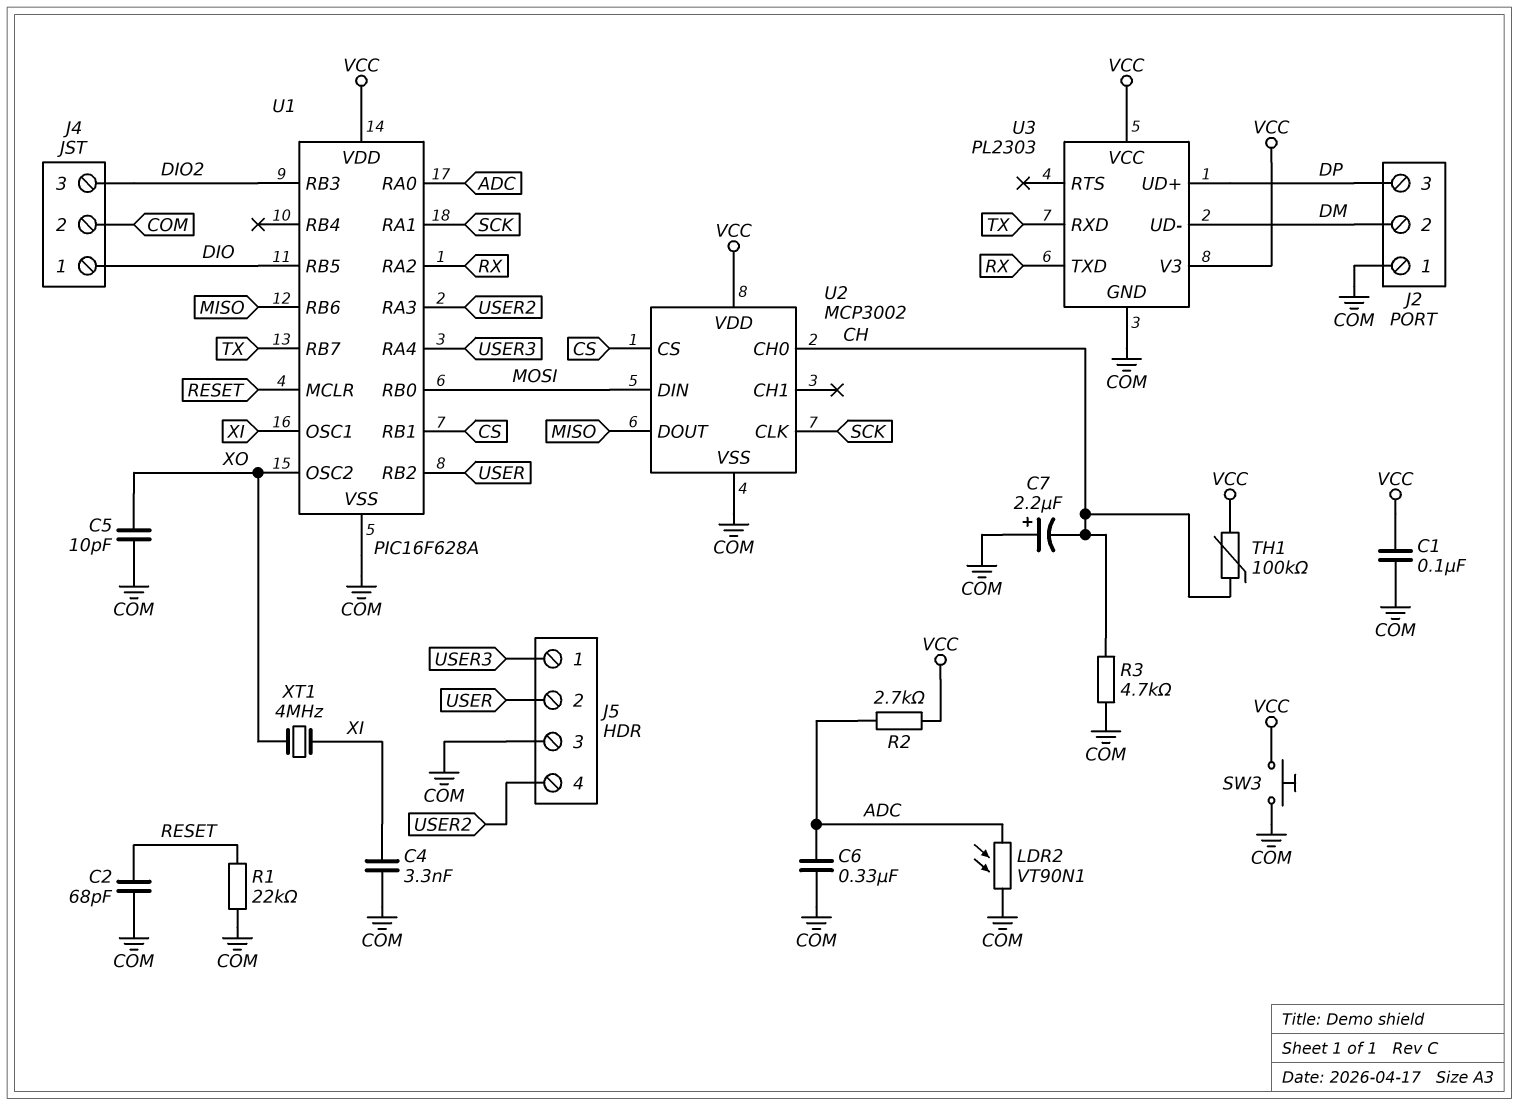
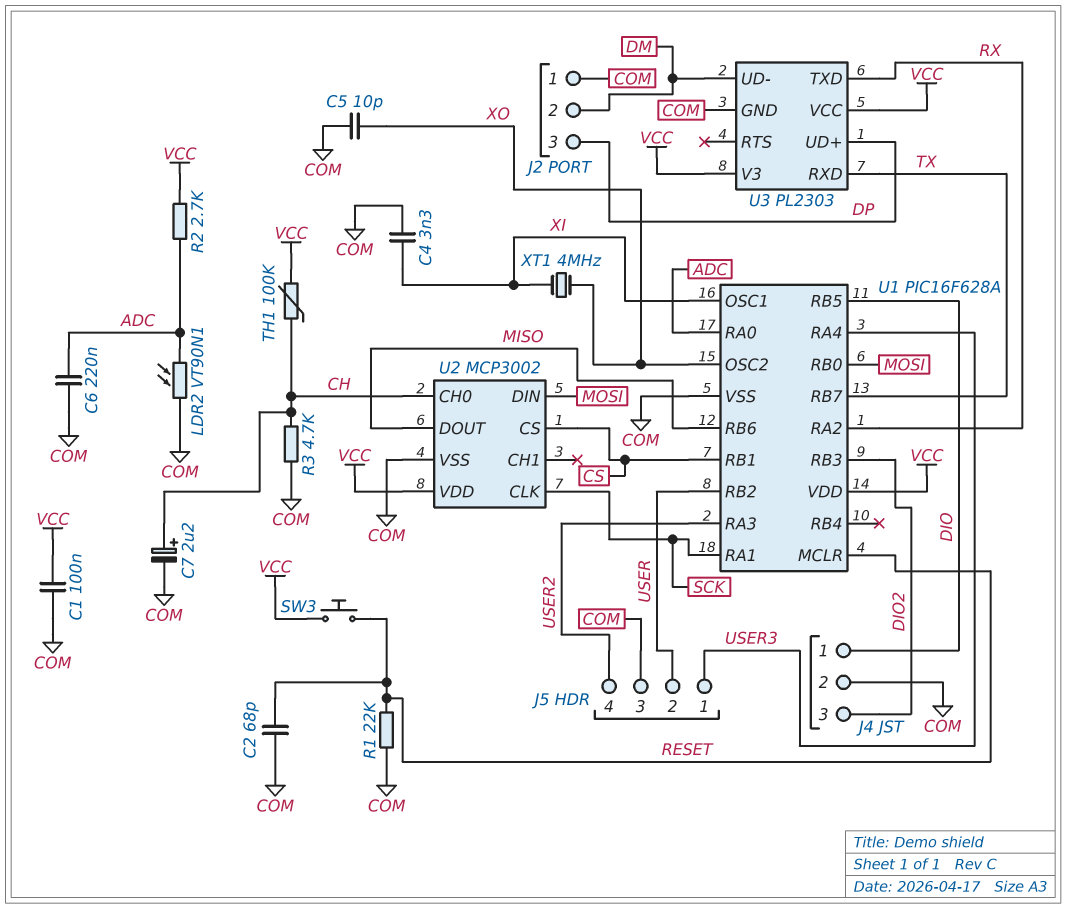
C6: 330nF (ADC, COM) -> 220nF (ADC, COM)
C7: 2.2uF (plus COM, minus CH) -> 2.2uF (plus CH, minus COM)
SW3: button (COM, VCC) -> button (RESET, VCC)

